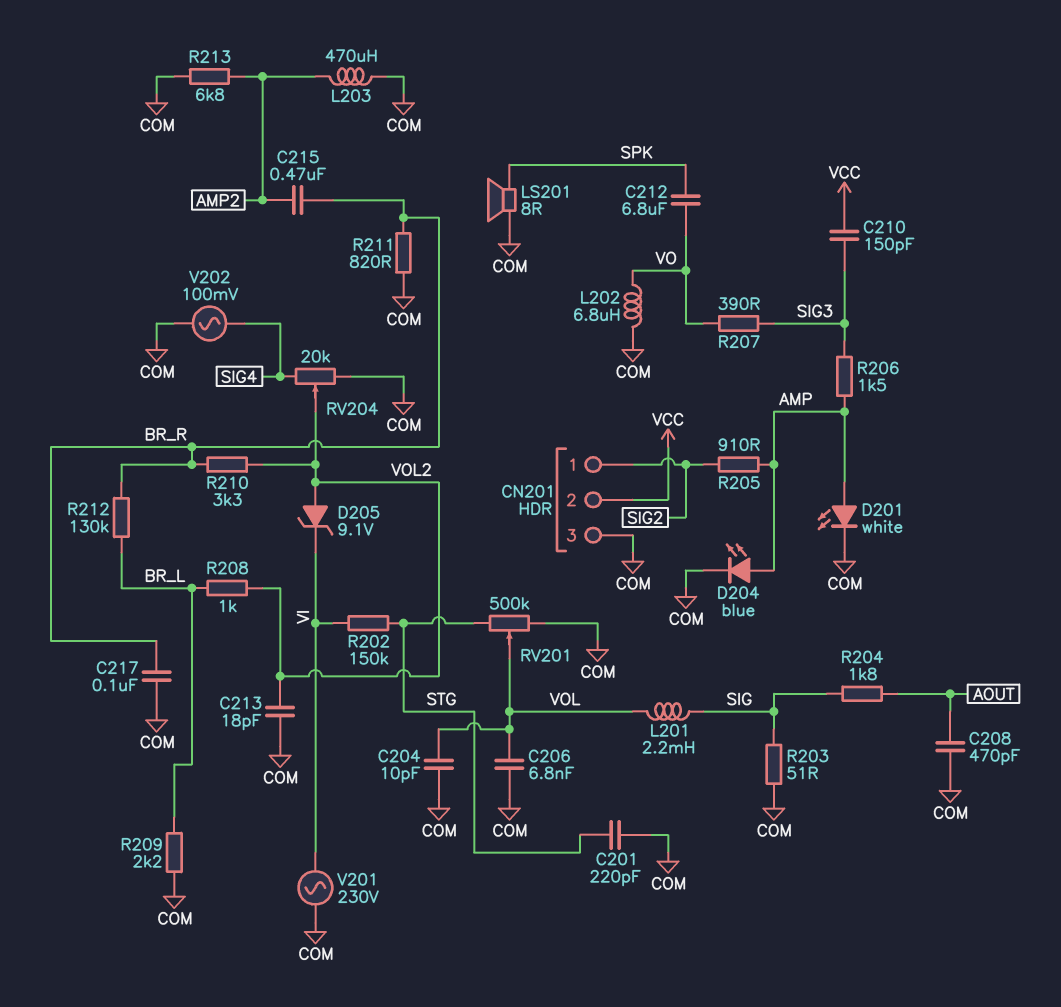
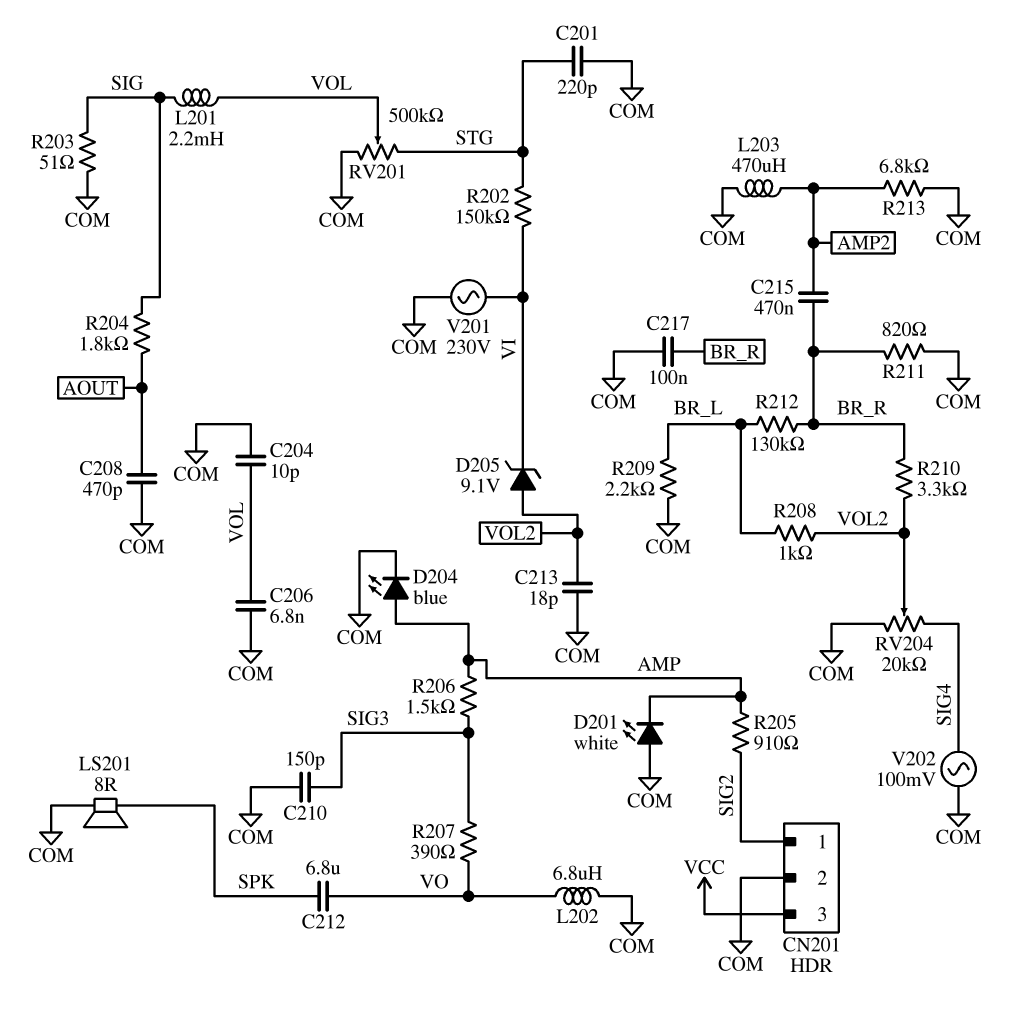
C210: 150pF (SIG3, VCC) -> 150pF (COM, SIG3)
CN201 pin 2: VCC -> COM
CN201 pin 3: COM -> VCC
D201: LED white (A AMP, K COM) -> LED white (A COM, K AMP)

